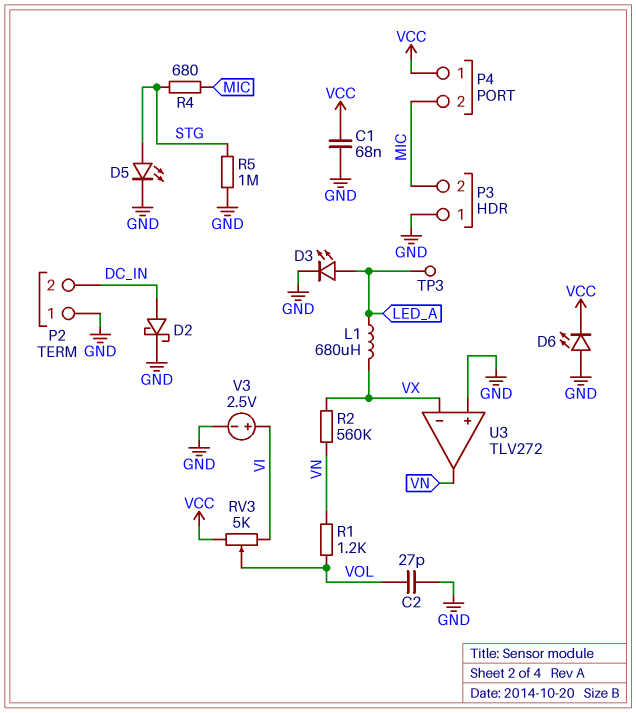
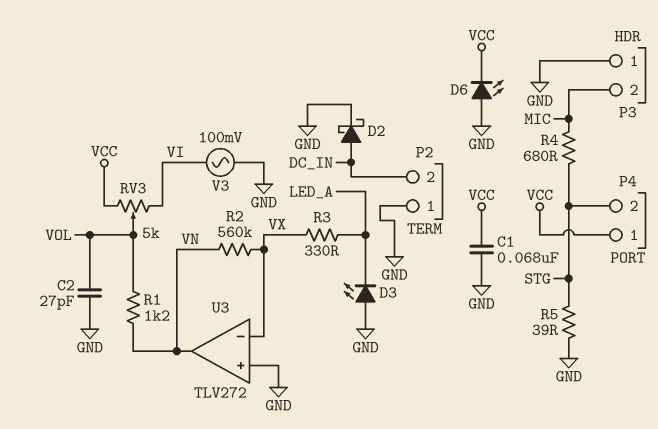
D3: LED (A LED_A, K GND) -> LED (A GND, K LED_A)
D5: LED (A STG, K GND) -> none
L1: 680uH (LED_A, VX) -> none
P4 pin 2: MIC -> STG
R3: none -> 330 (LED_A, VX)
R5: 1M (GND, STG) -> 39 (GND, STG)
TP3: test point (LED_A) -> none
V3: 2.5V (plus VI, minus GND) -> AC 100mV (GND, VI)

